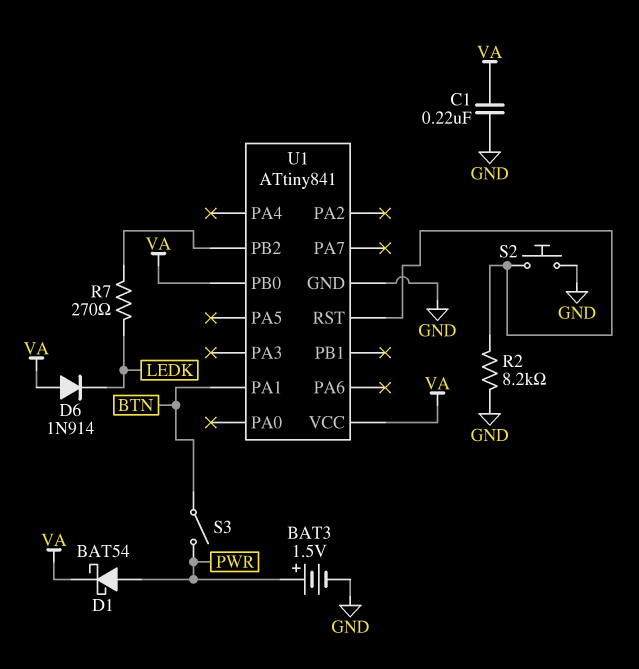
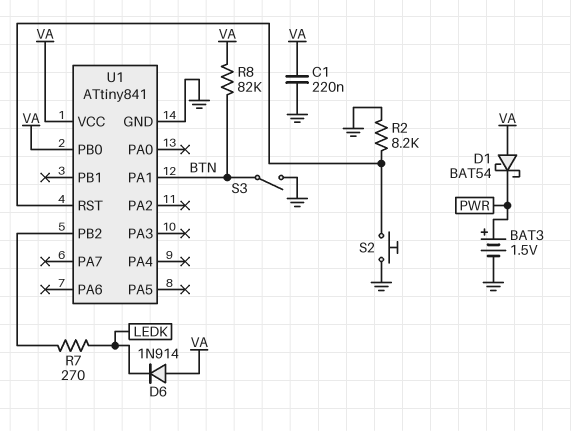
D1: schottky BAT54 (A PWR, K VA) -> schottky BAT54 (A VA, K PWR)
R8: none -> 82k (BTN, VA)
S3: switch (BTN, PWR) -> switch (BTN, GND)

